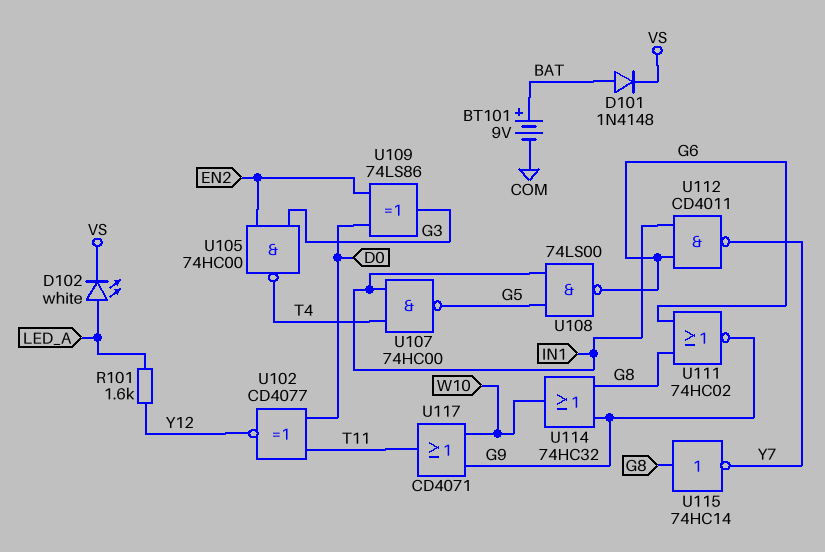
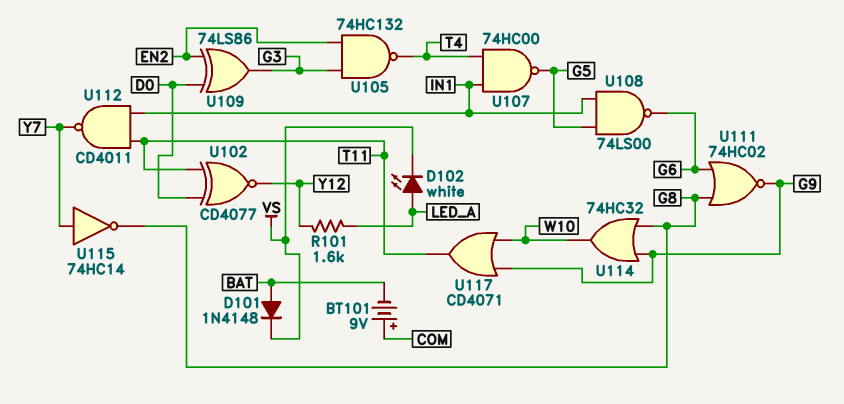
BT101: 9V (plus BAT, minus COM) -> 9V (plus COM, minus BAT)
U105: NAND 74HC00 (in EN2, in G3, out T4) -> NAND 74HC132 (in EN2, in G3, out T4)
U112: NAND CD4011 (in G6, in IN1, out Y7) -> NAND CD4011 (in IN1, in T11, out Y7)
U115: NOT 74HC14 (in G8, out Y7) -> NOT 74HC14 (in Y7, out G8)

